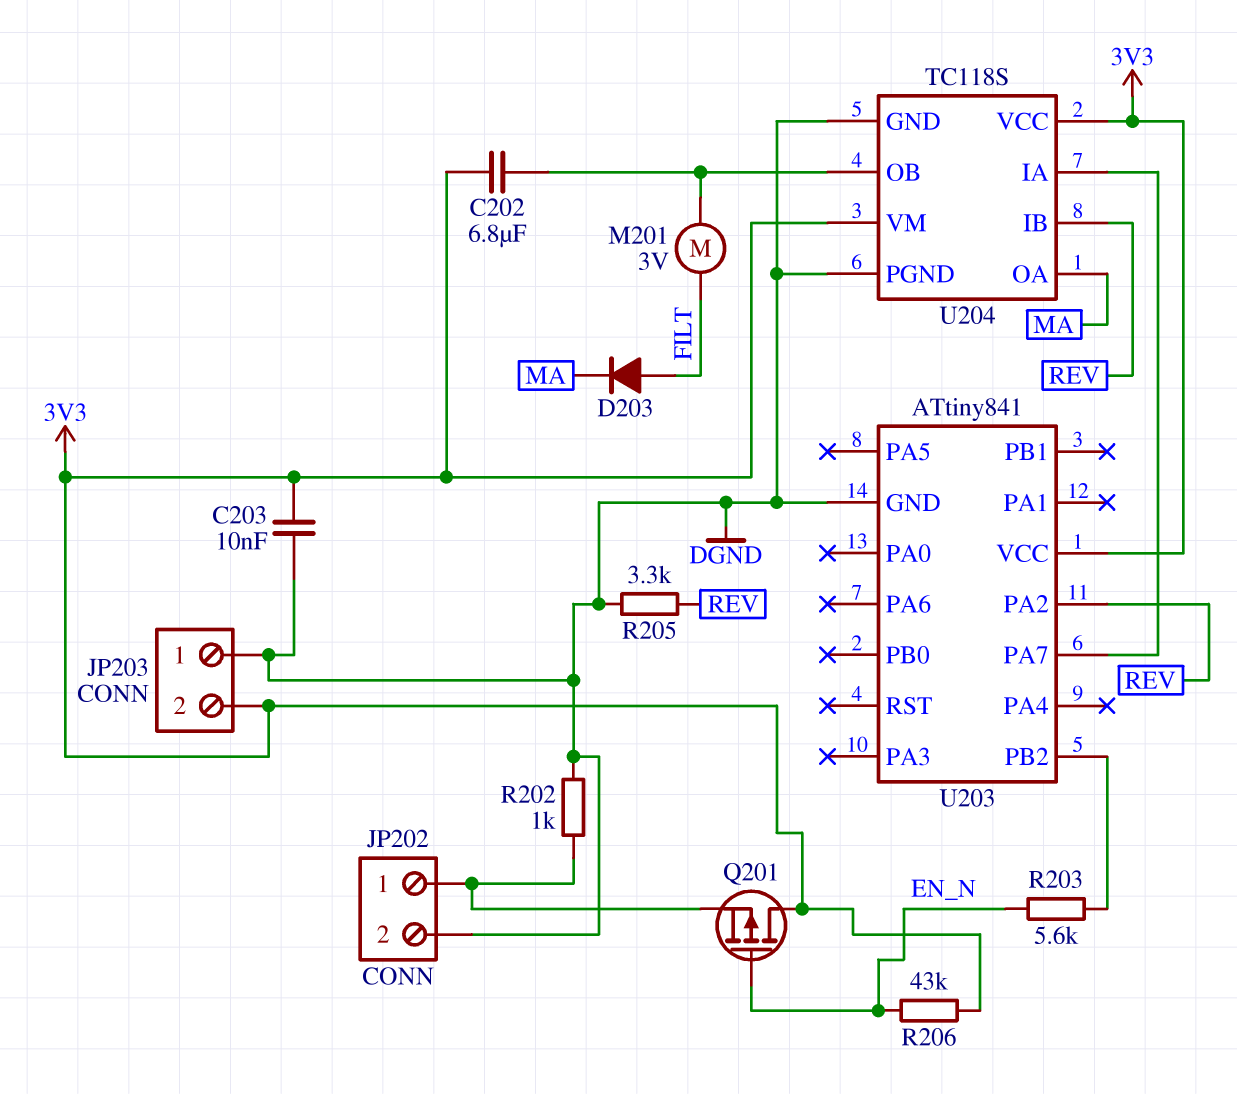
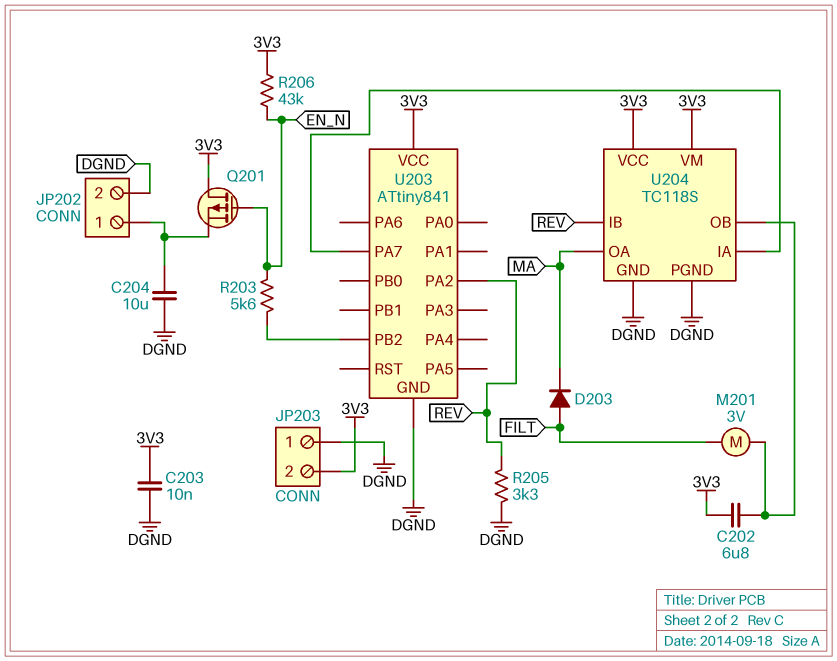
C204: none -> 10uF (DGND, JP202/1)
R202: 1k (DGND, JP202/1) -> none

